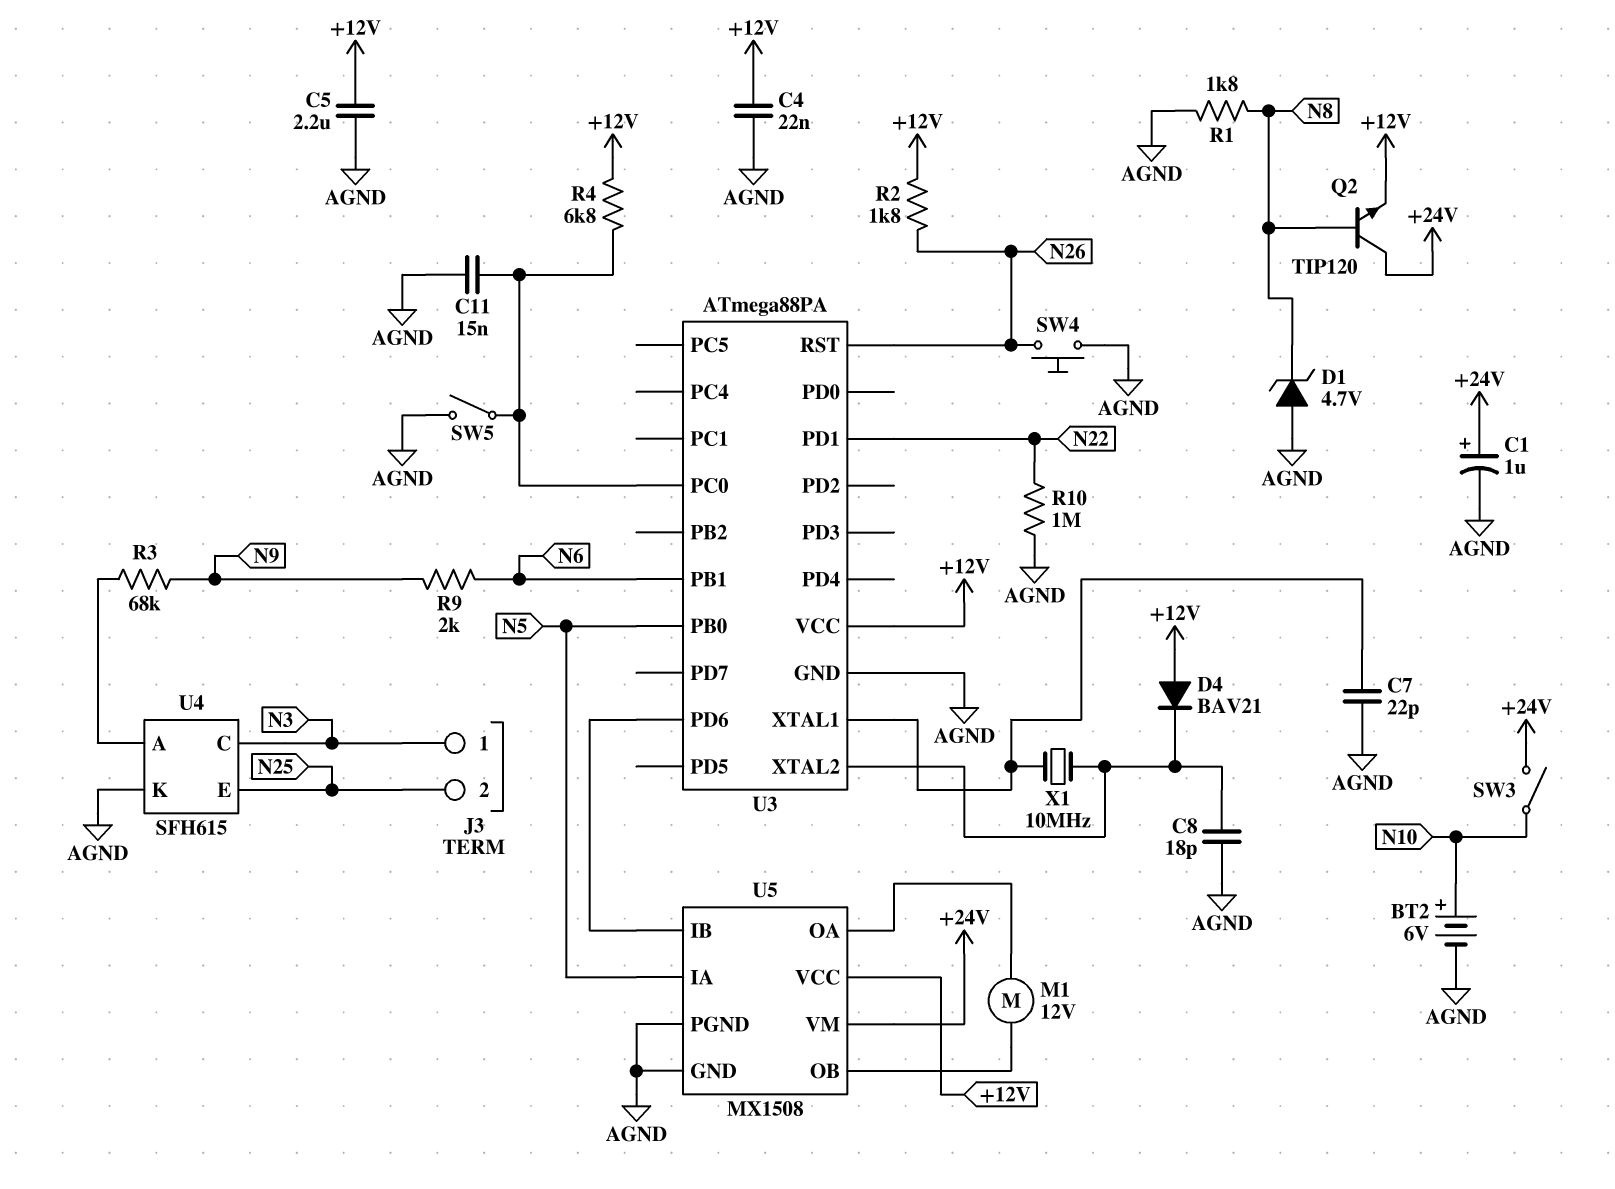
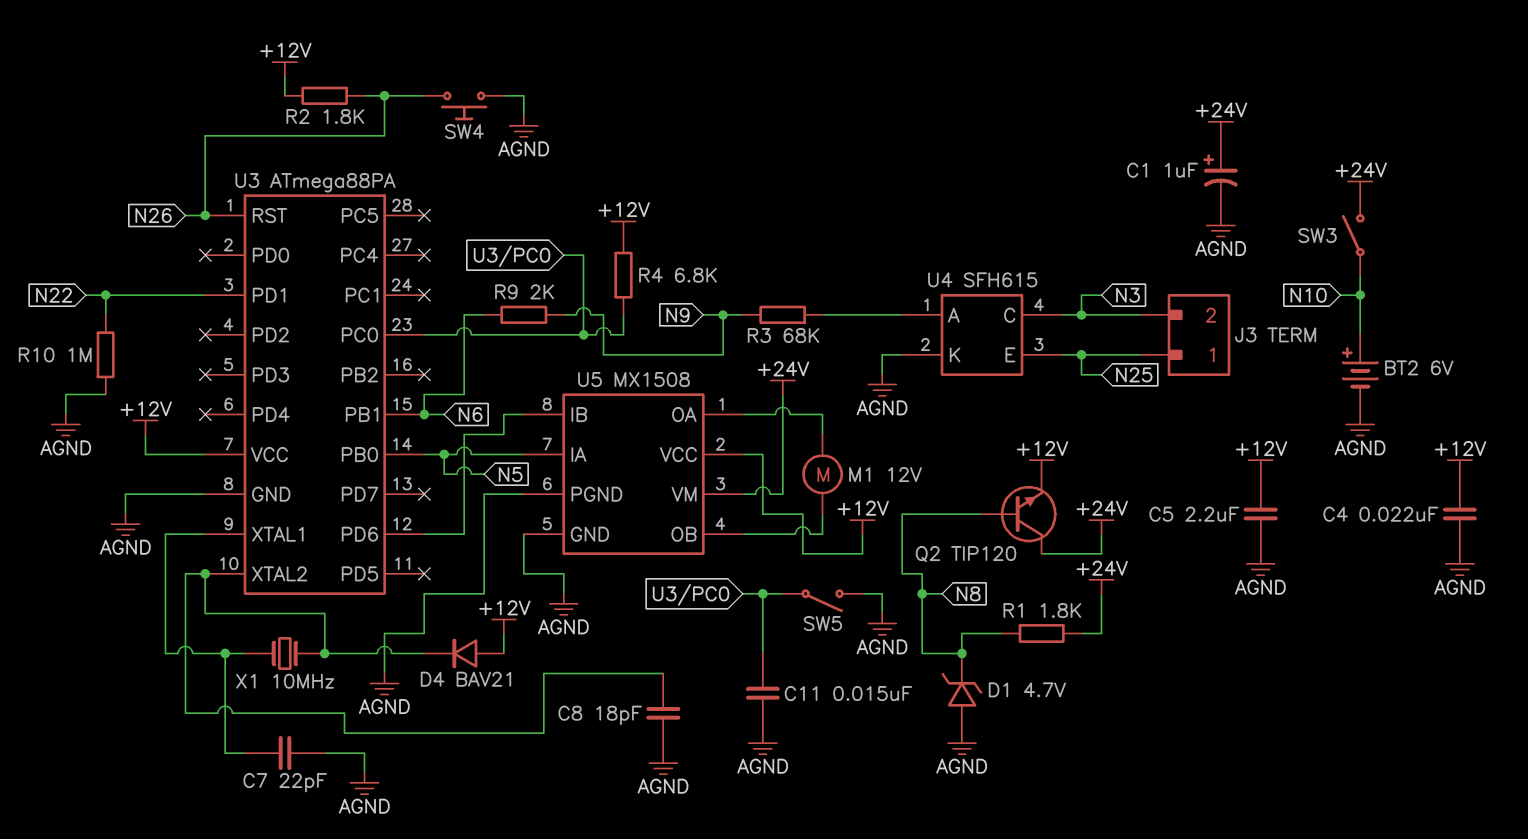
J3 pin 1: N3 -> N25
J3 pin 2: N25 -> N3
R1: 1.8k (AGND, N8) -> 1.8k (+24V, N8)

